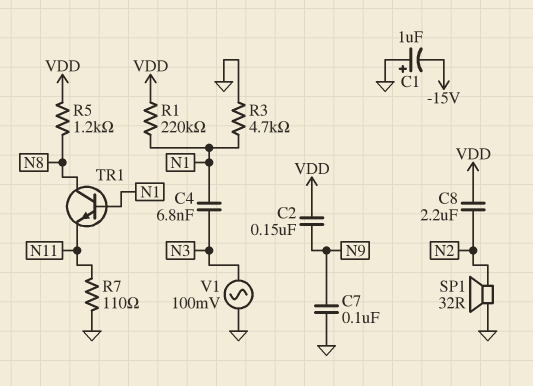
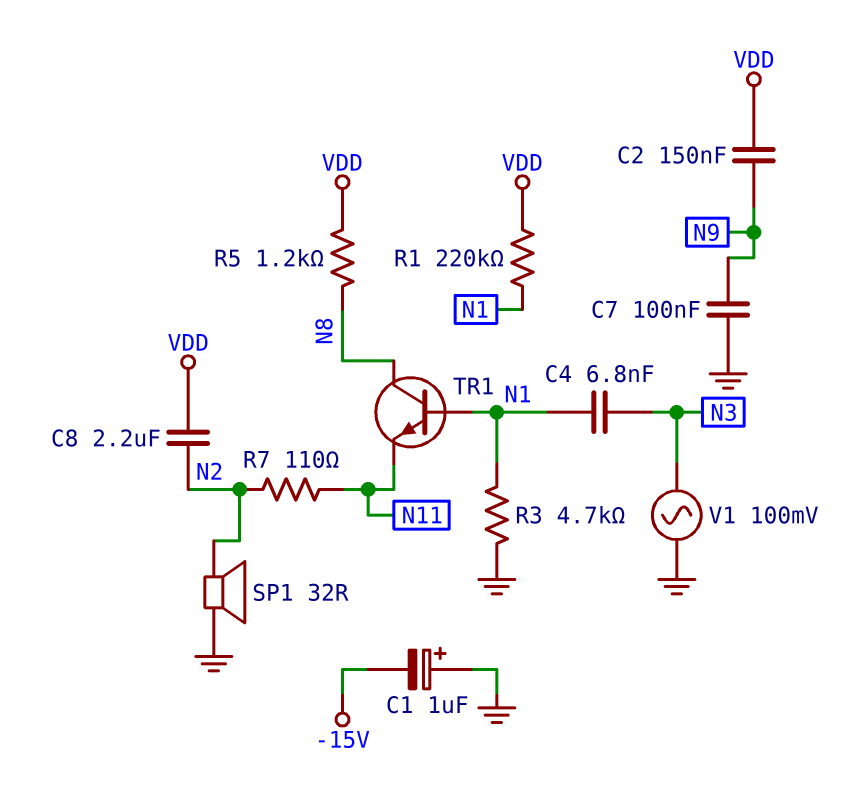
R7: 110 (GND, N11) -> 110 (N2, N11)

